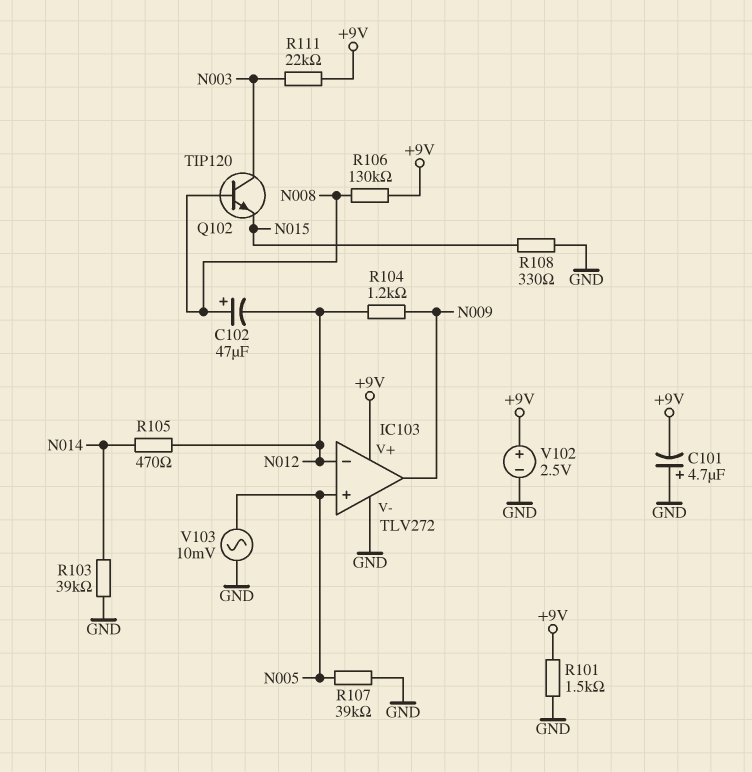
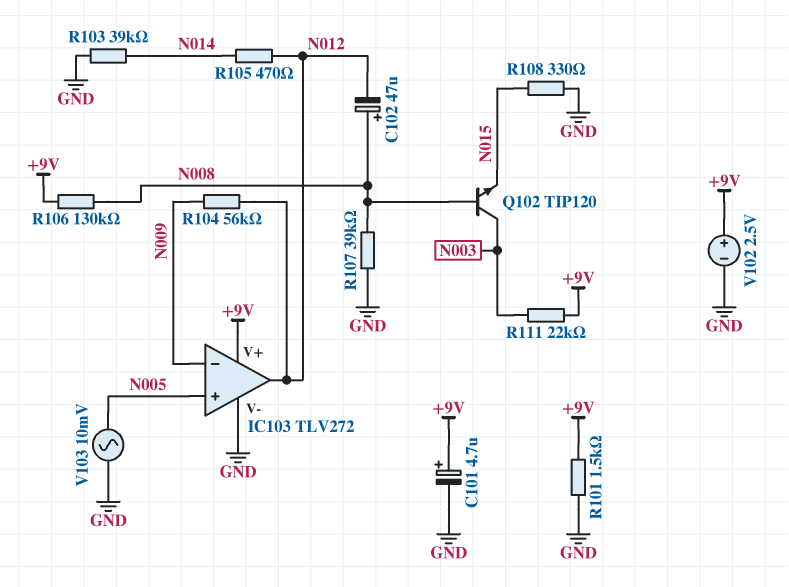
C101: 4.7uF (plus GND, minus +9V) -> 4.7uF (plus +9V, minus GND)
IC103 pin in-: N012 -> N009
IC103 pin out: N009 -> N012
R104: 1.2k (N009, N012) -> 56k (N009, N012)
R107: 39k (GND, N005) -> 39k (GND, N008)

